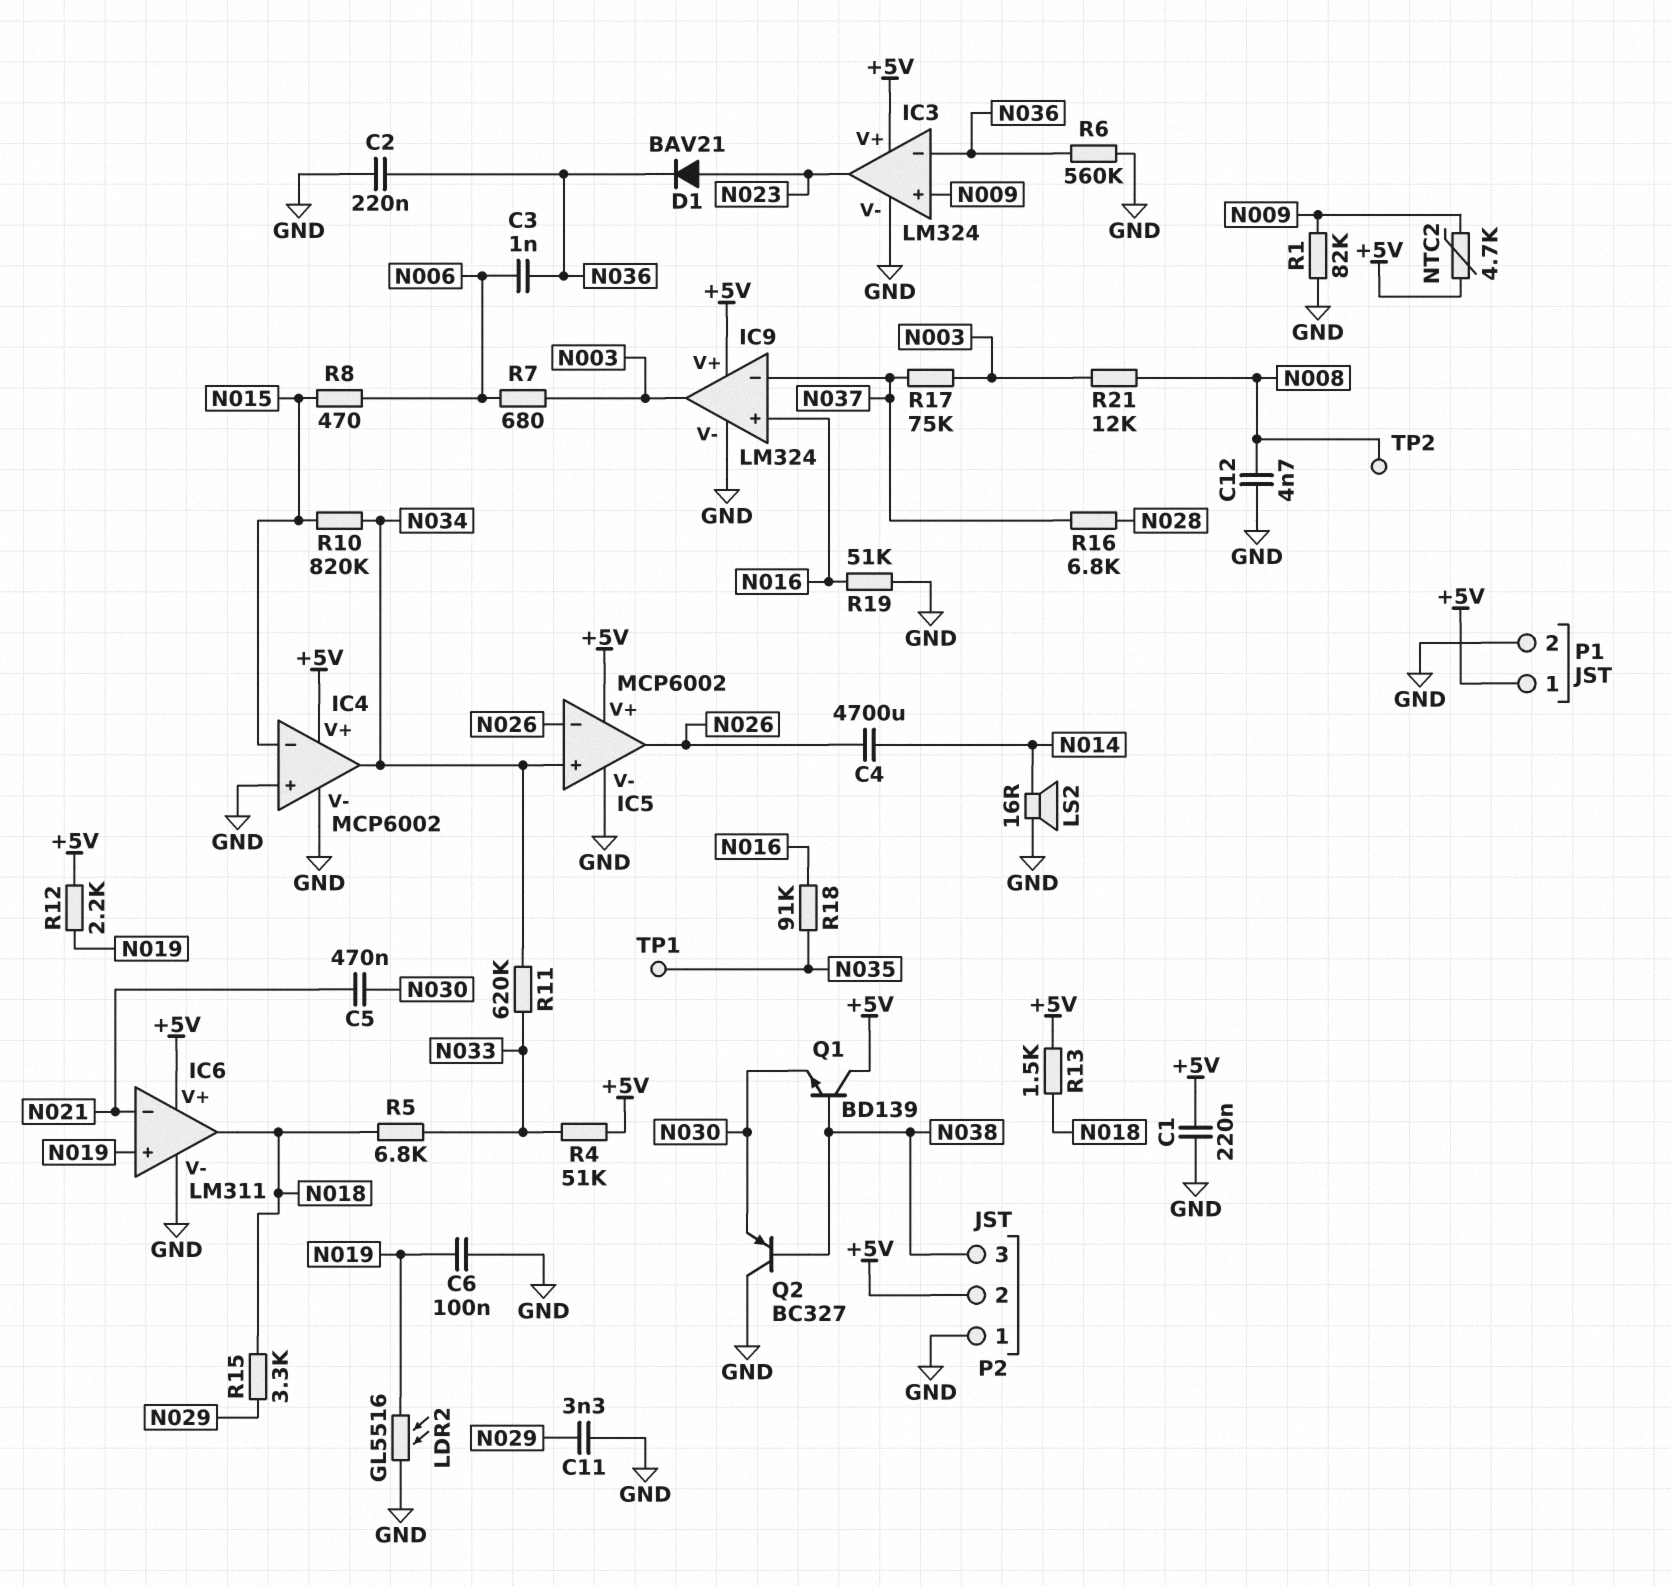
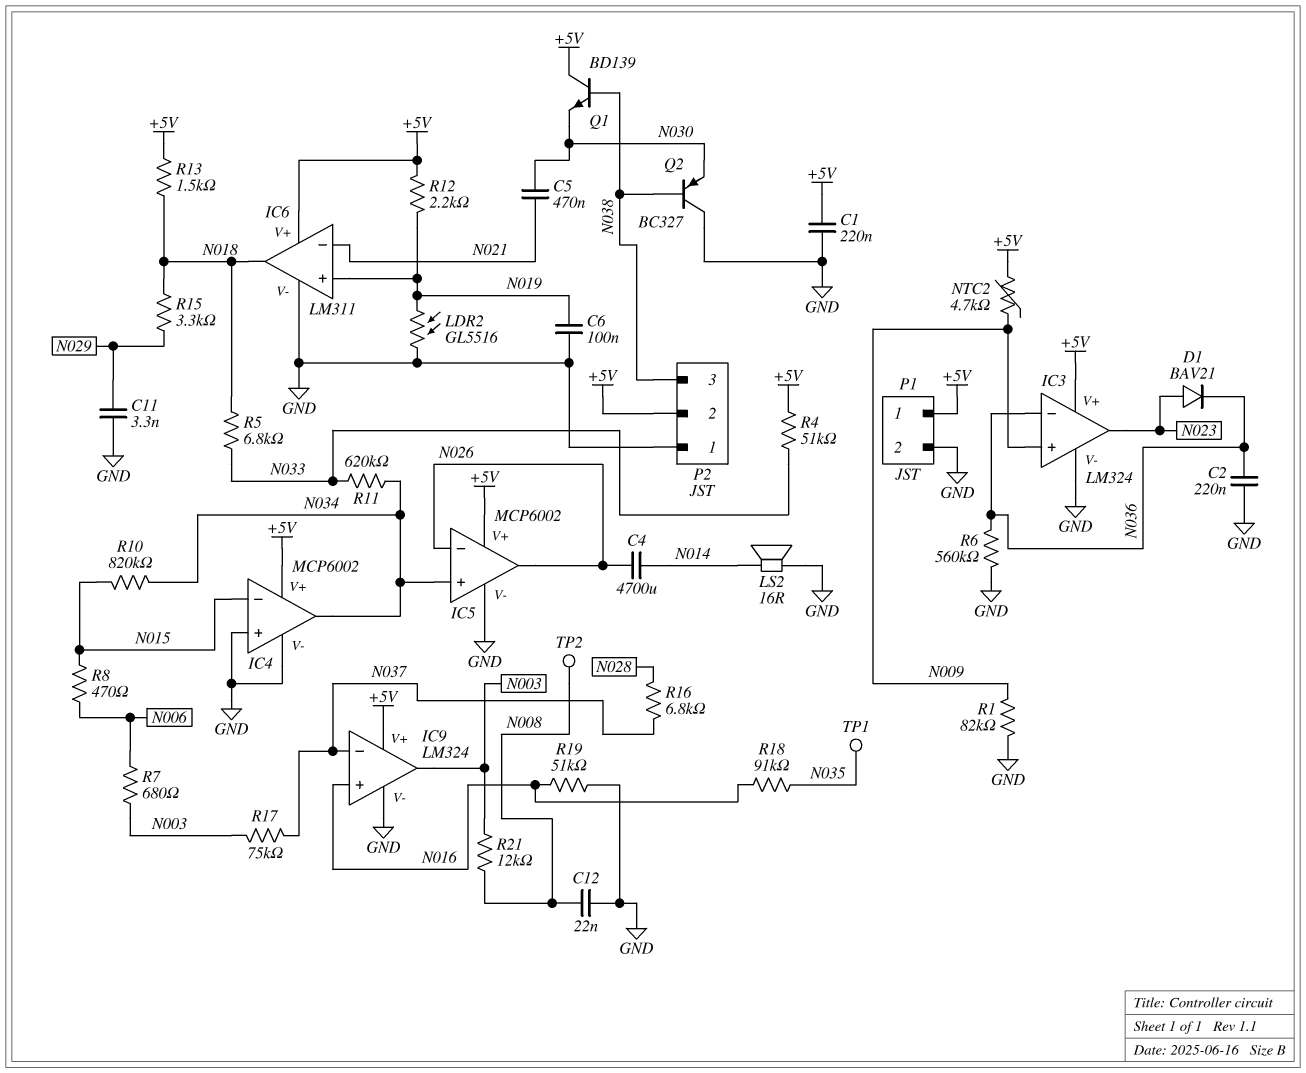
C3: 1nF (N006, N036) -> none
C12: 4.7nF (GND, N008) -> 22nF (GND, N008)

